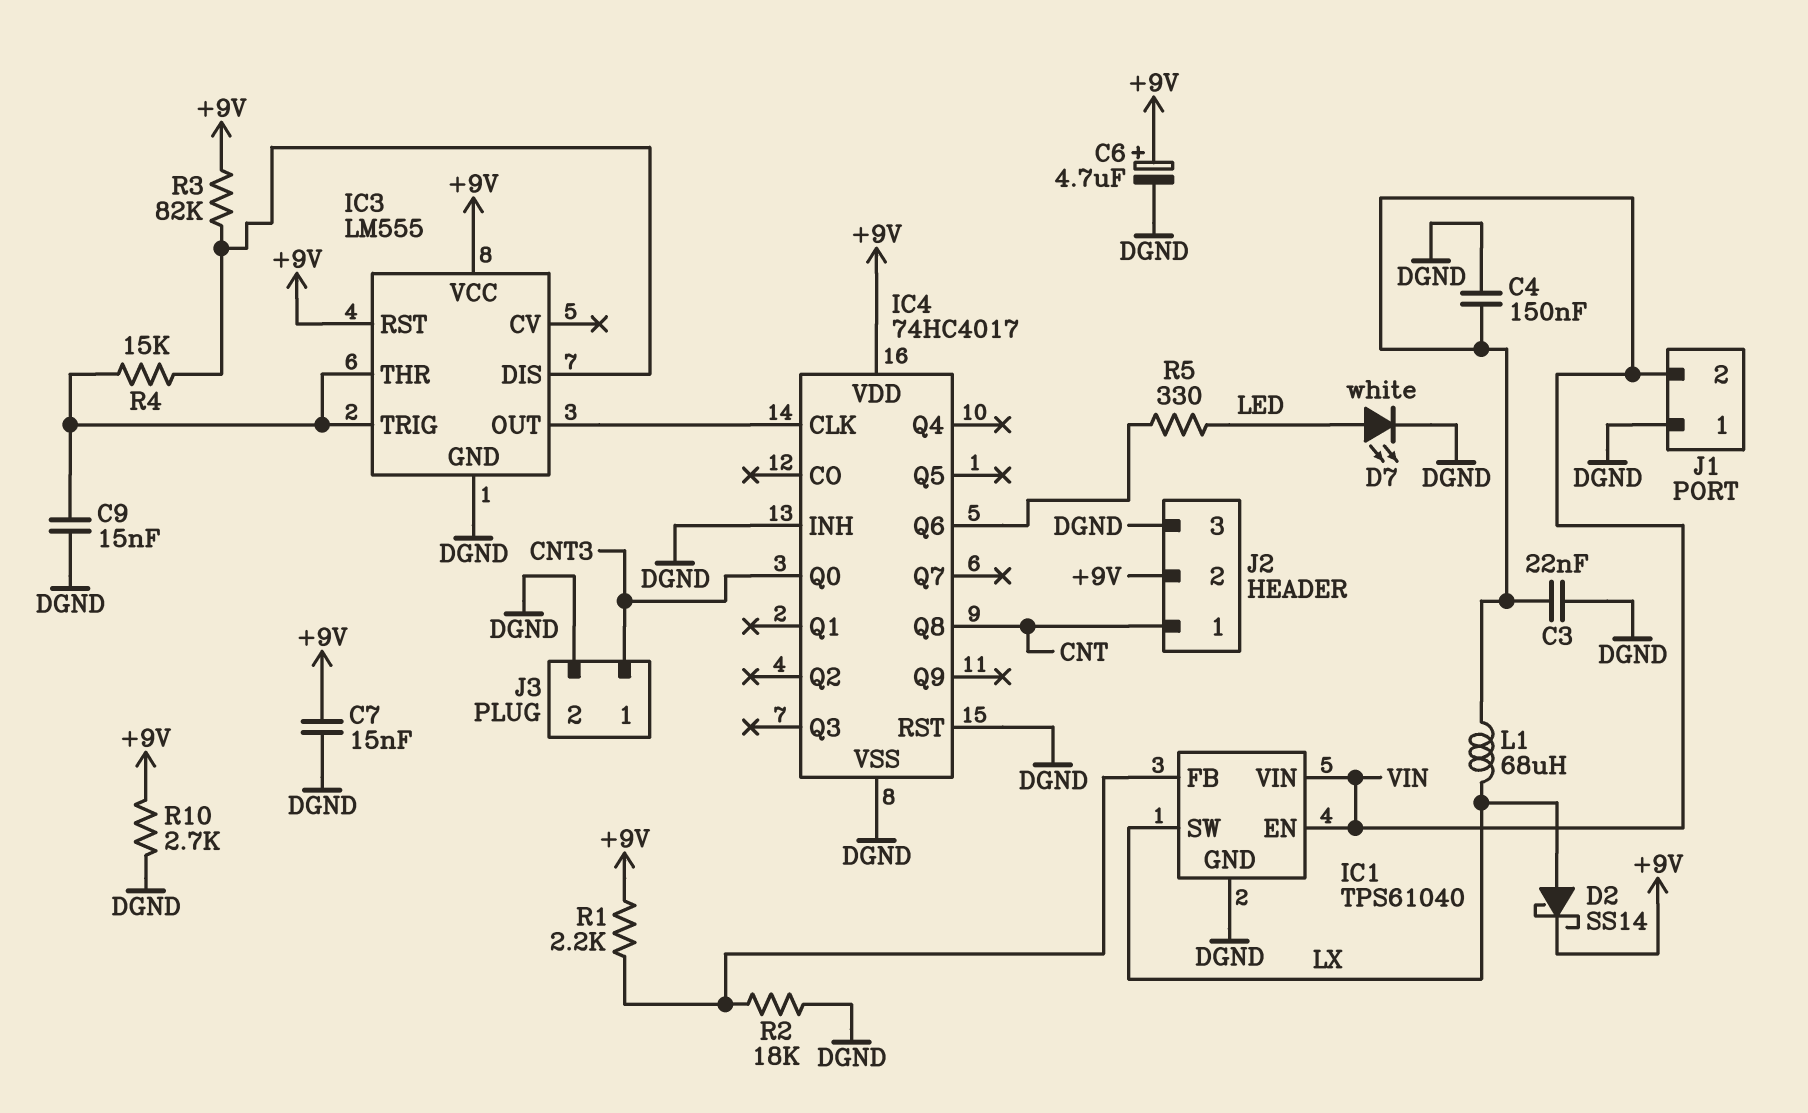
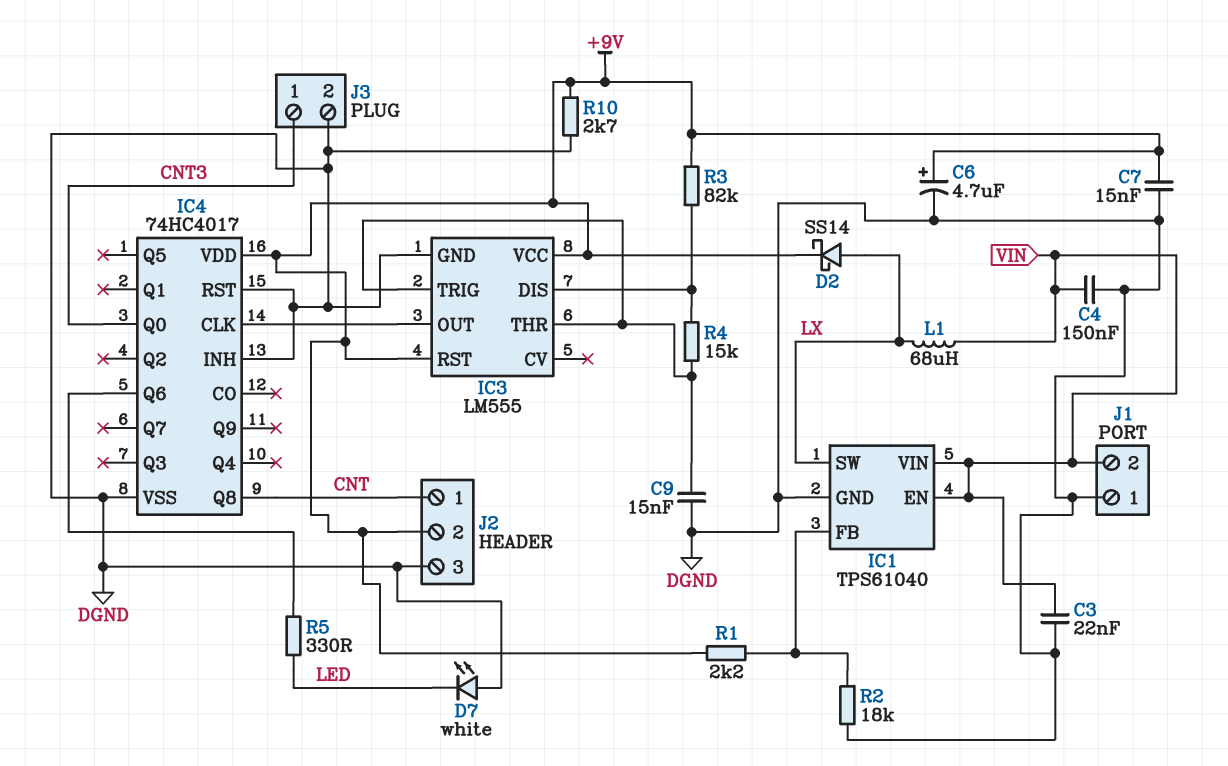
D7: LED white (A LED, K DGND) -> LED white (A DGND, K LED)

